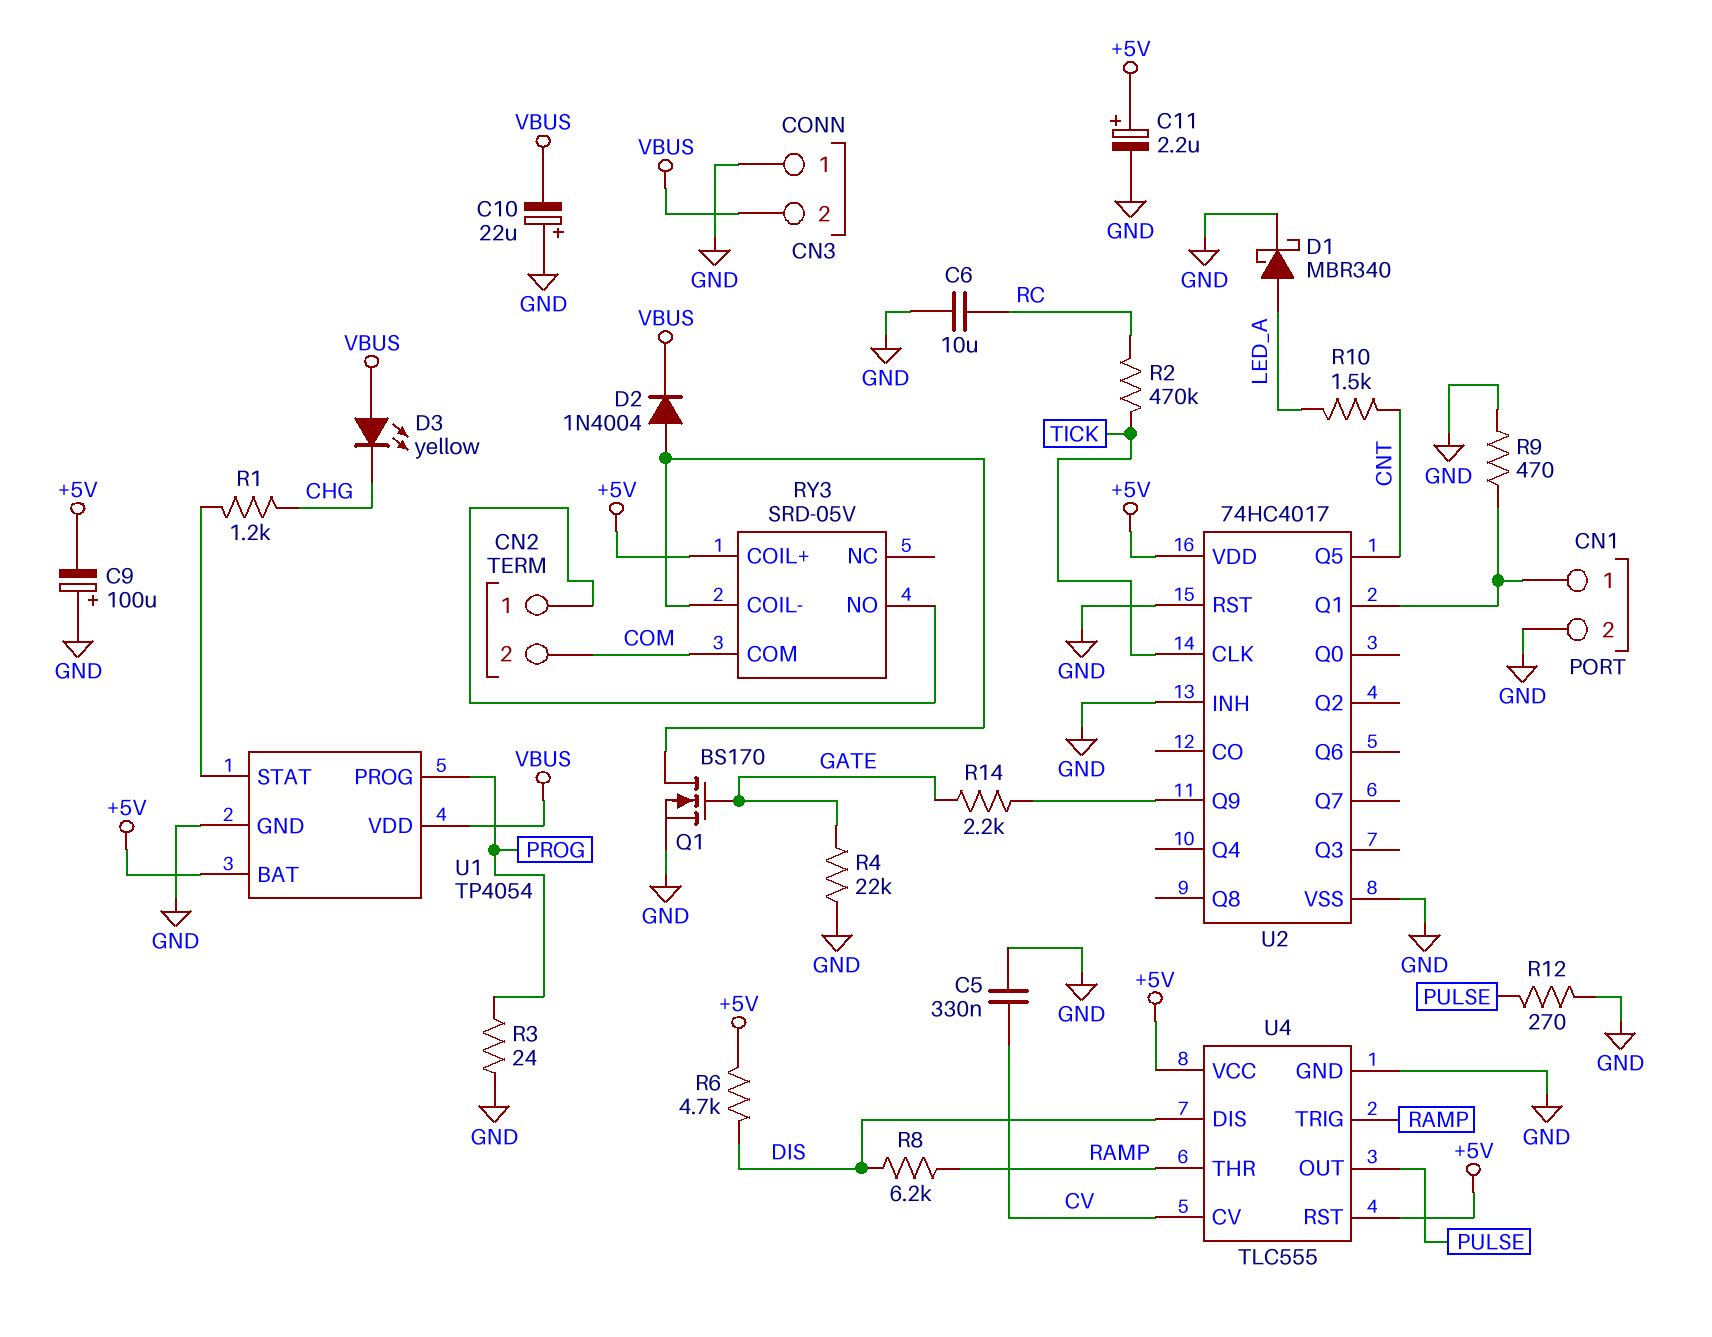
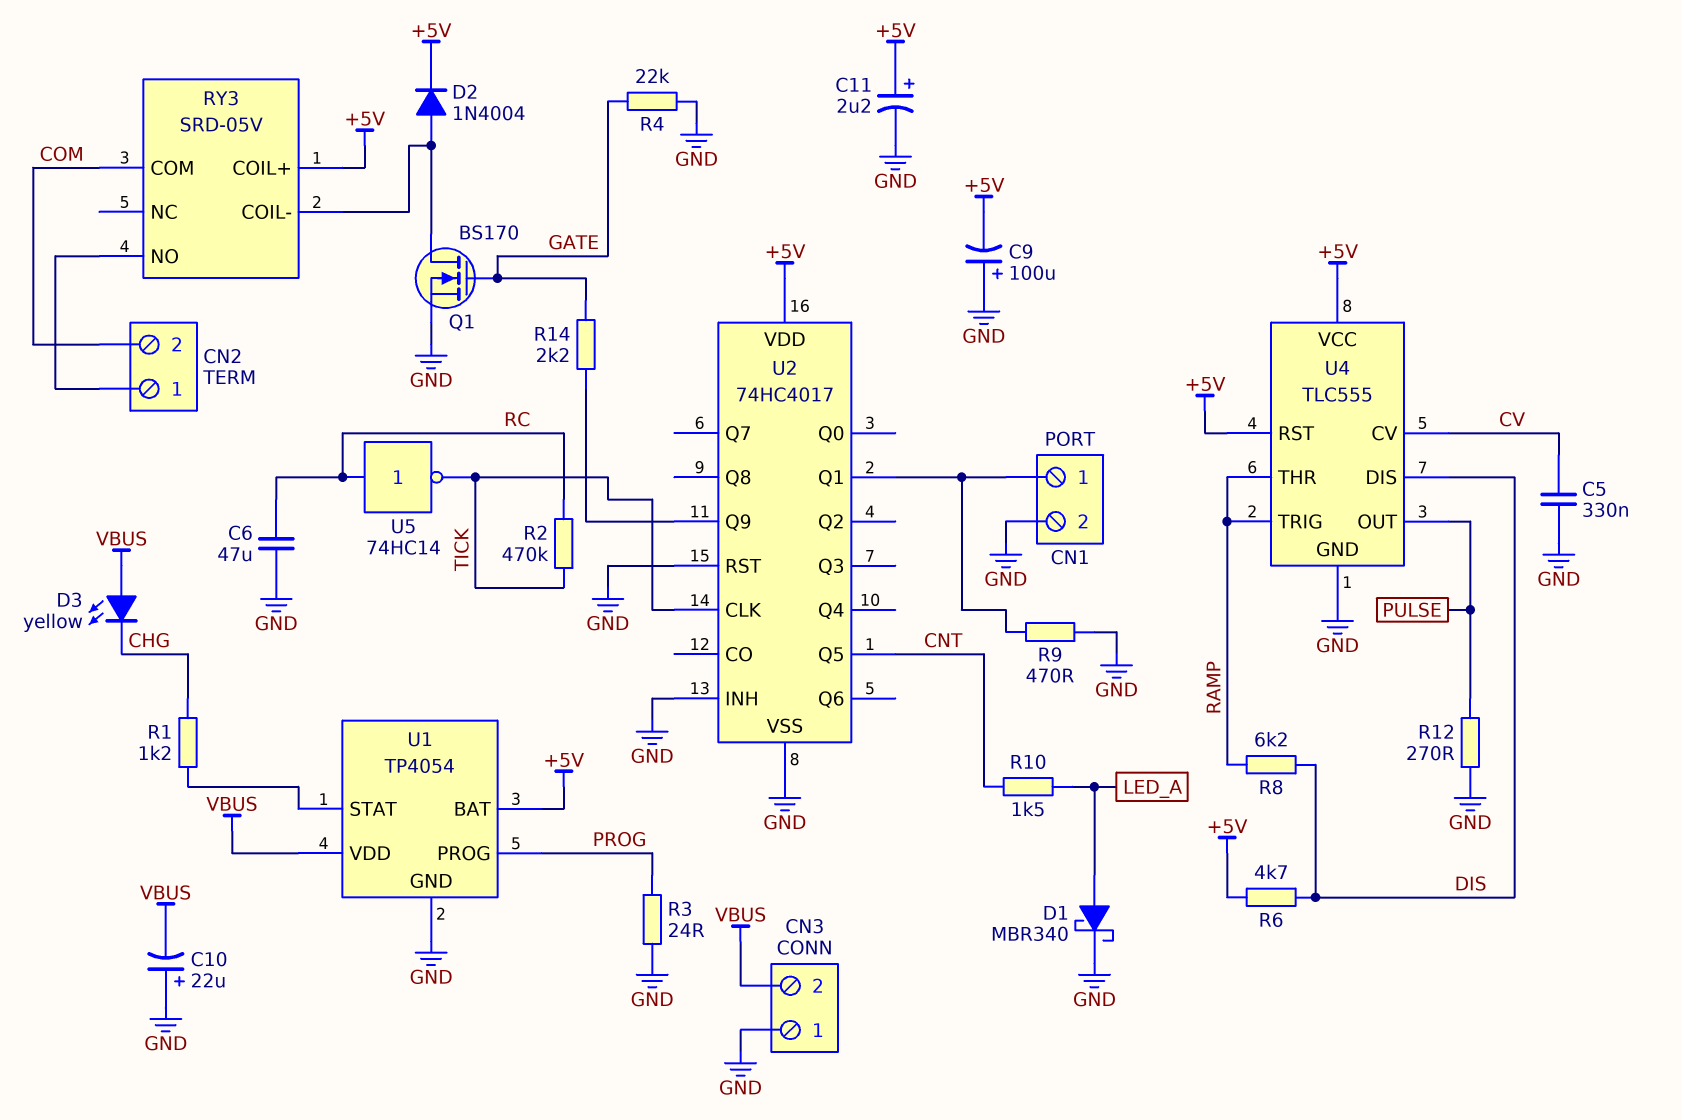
C6: 10uF (GND, RC) -> 47uF (GND, RC)
D2: diode 1N4004 (A RY3/COIL-, K VBUS) -> diode 1N4004 (A RY3/COIL-, K +5V)
U5: none -> NOT 74HC14 (in RC, out TICK)

